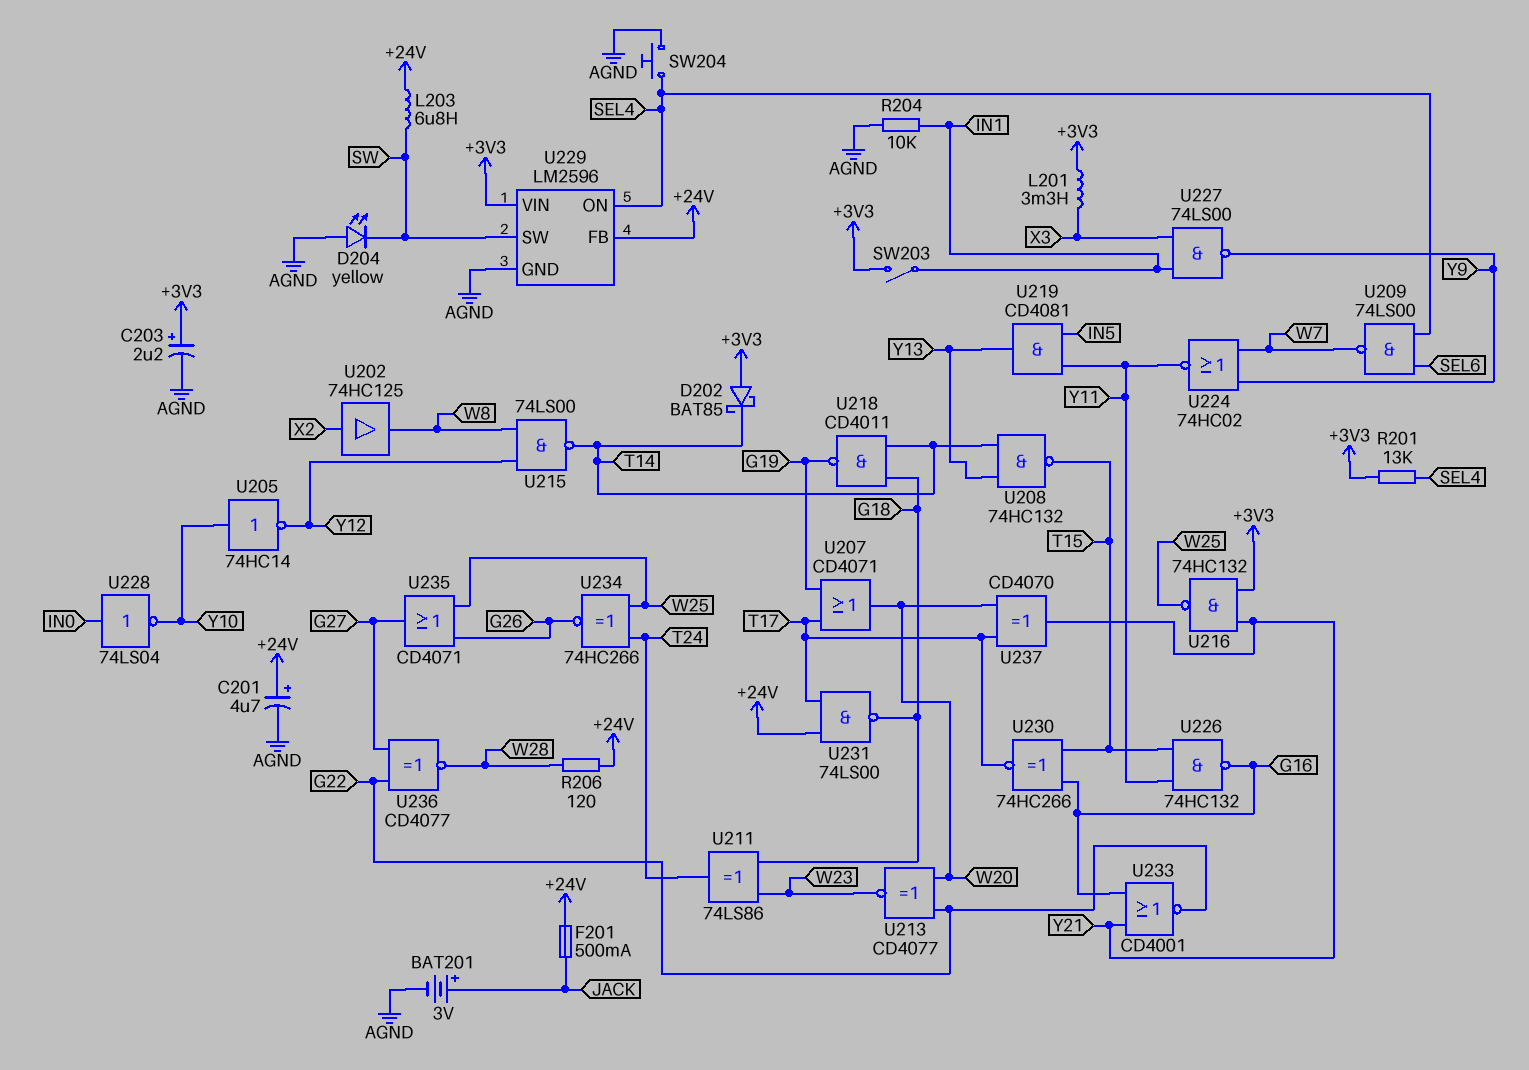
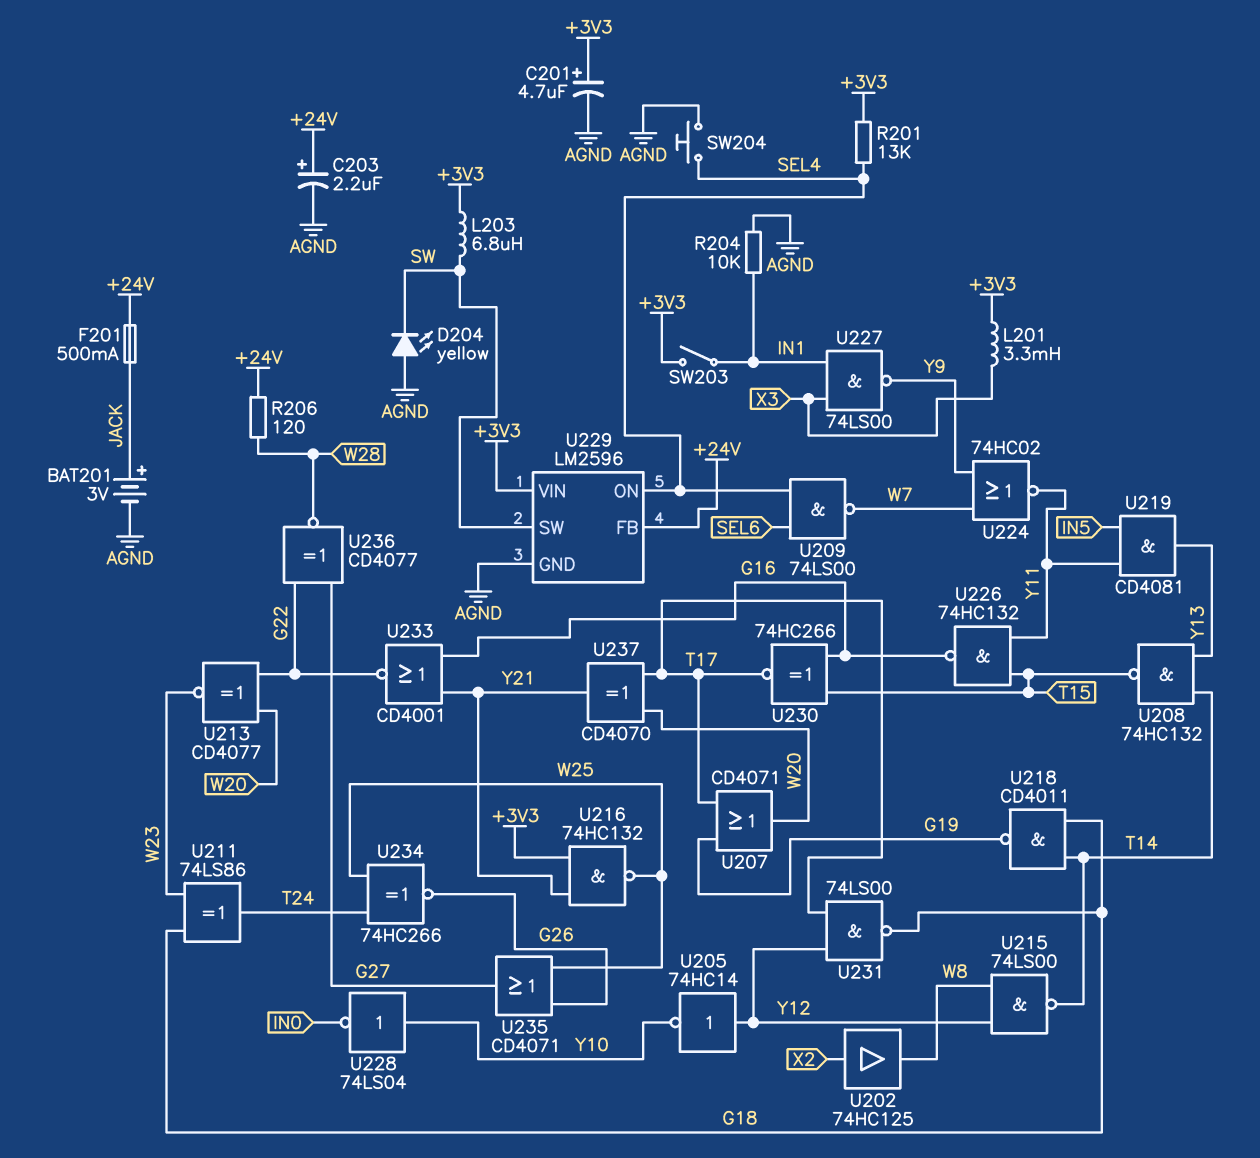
C201: 4.7uF (plus +24V, minus AGND) -> 4.7uF (plus +3V3, minus AGND)
C203: 2.2uF (plus +3V3, minus AGND) -> 2.2uF (plus +24V, minus AGND)
D202: schottky BAT85 (A +3V3, K T14) -> none
L203: 6.8uH (+24V, SW) -> 6.8uH (+3V3, SW)
U205: NOT 74HC14 (in Y10, out Y12) -> NOT 74HC14 (in Y12, out Y10)
U228: NOT 74LS04 (in IN0, out Y10) -> NOT 74LS04 (in Y10, out IN0)
U231: NAND 74LS00 (in +24V, in T17, out G18) -> NAND 74LS00 (in T17, in Y12, out G18)

